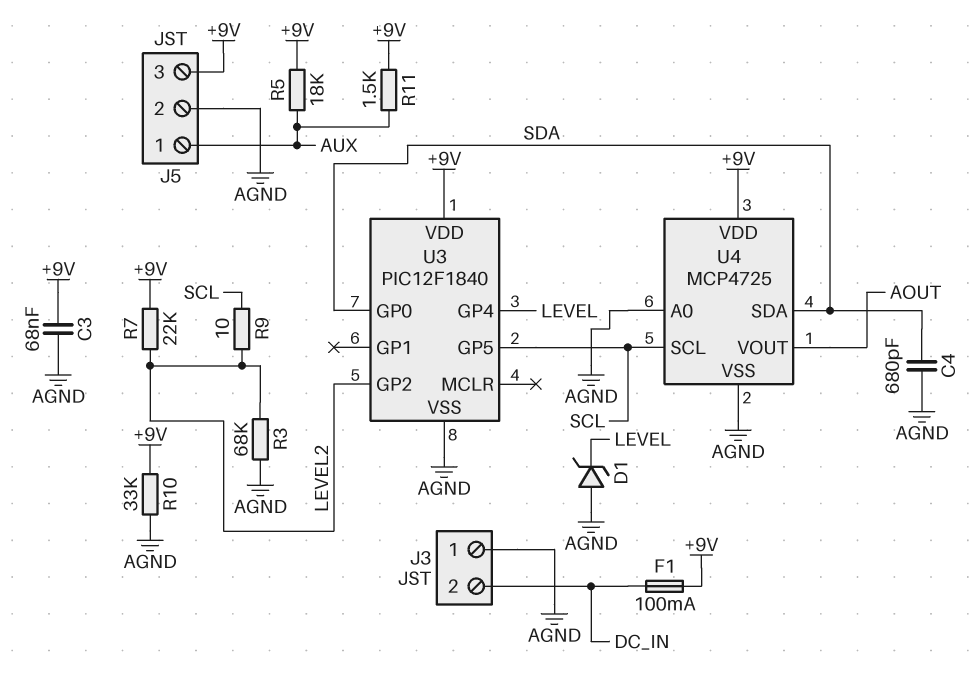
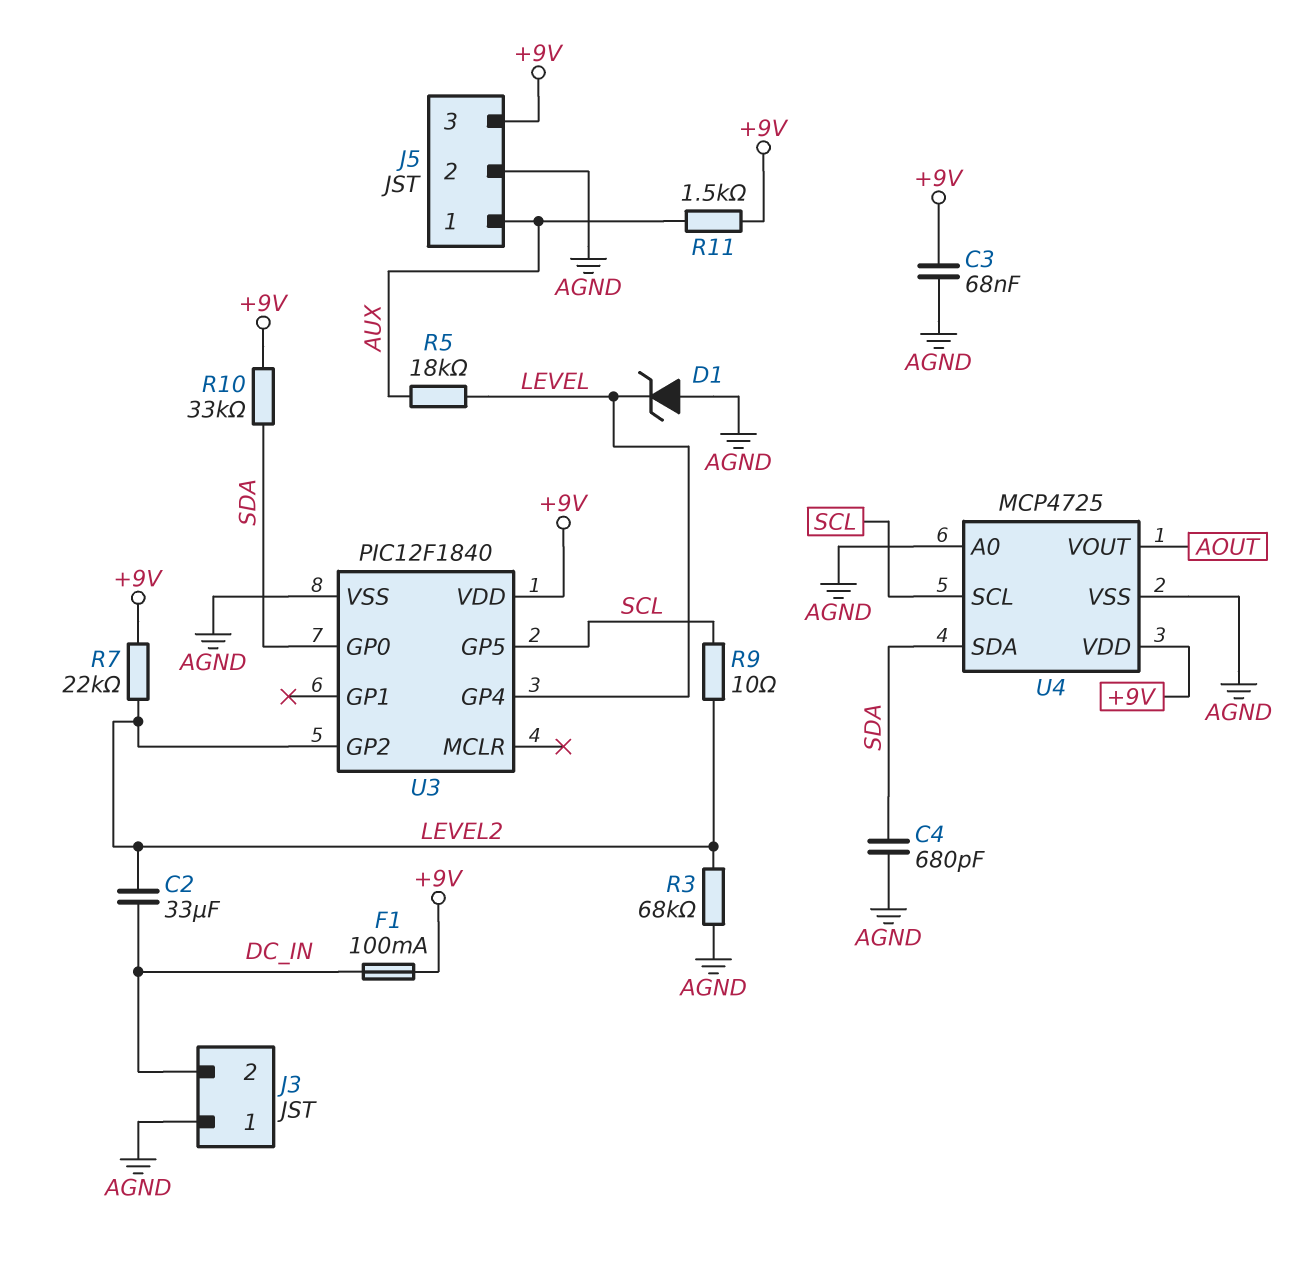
C2: none -> 33uF (DC_IN, LEVEL2)
R5: 18k (+9V, AUX) -> 18k (AUX, LEVEL)
R10: 33k (+9V, AGND) -> 33k (+9V, SDA)

